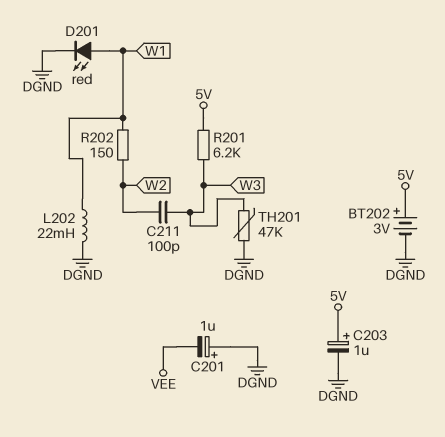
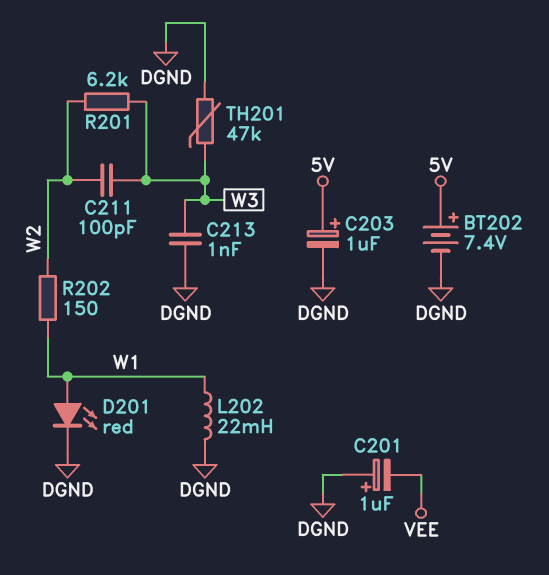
BT202: 3V (plus 5V, minus DGND) -> 7.4V (plus 5V, minus DGND)
C213: none -> 1nF (DGND, W3)
R201: 6.2k (5V, W3) -> 6.2k (W2, W3)

